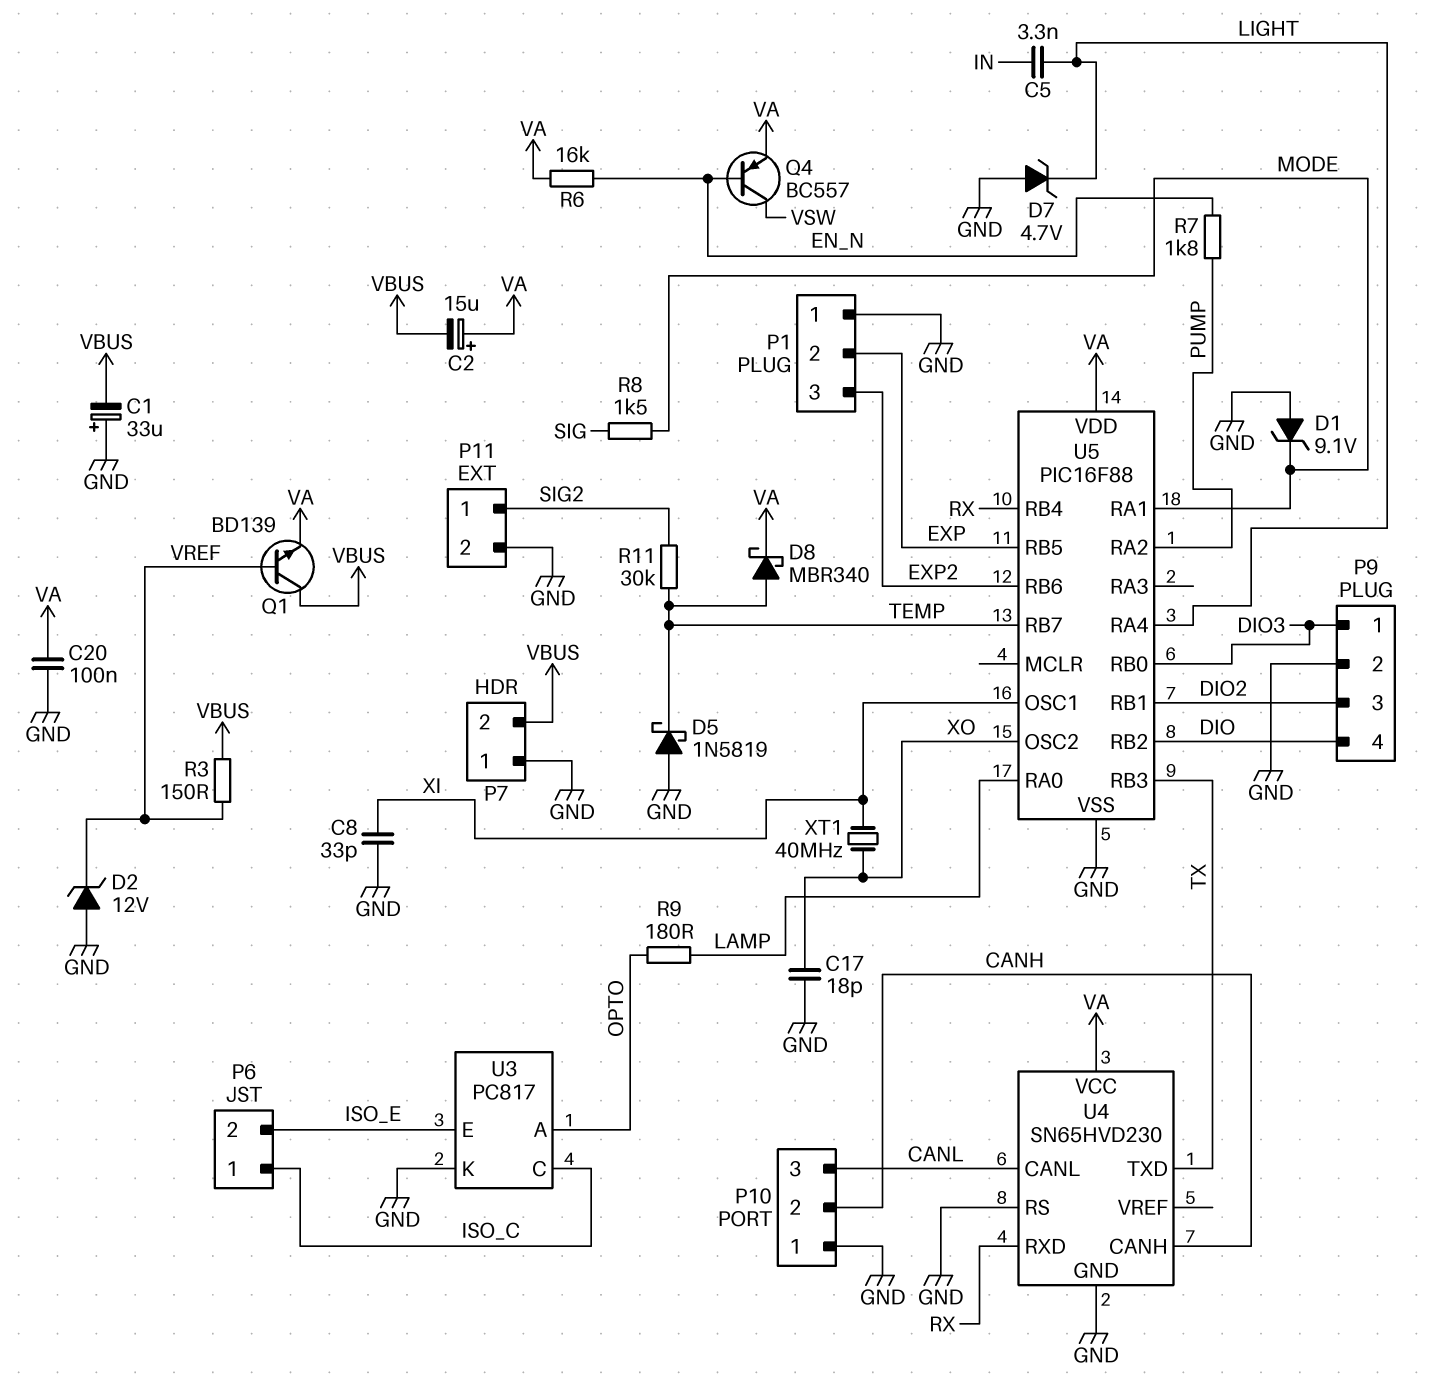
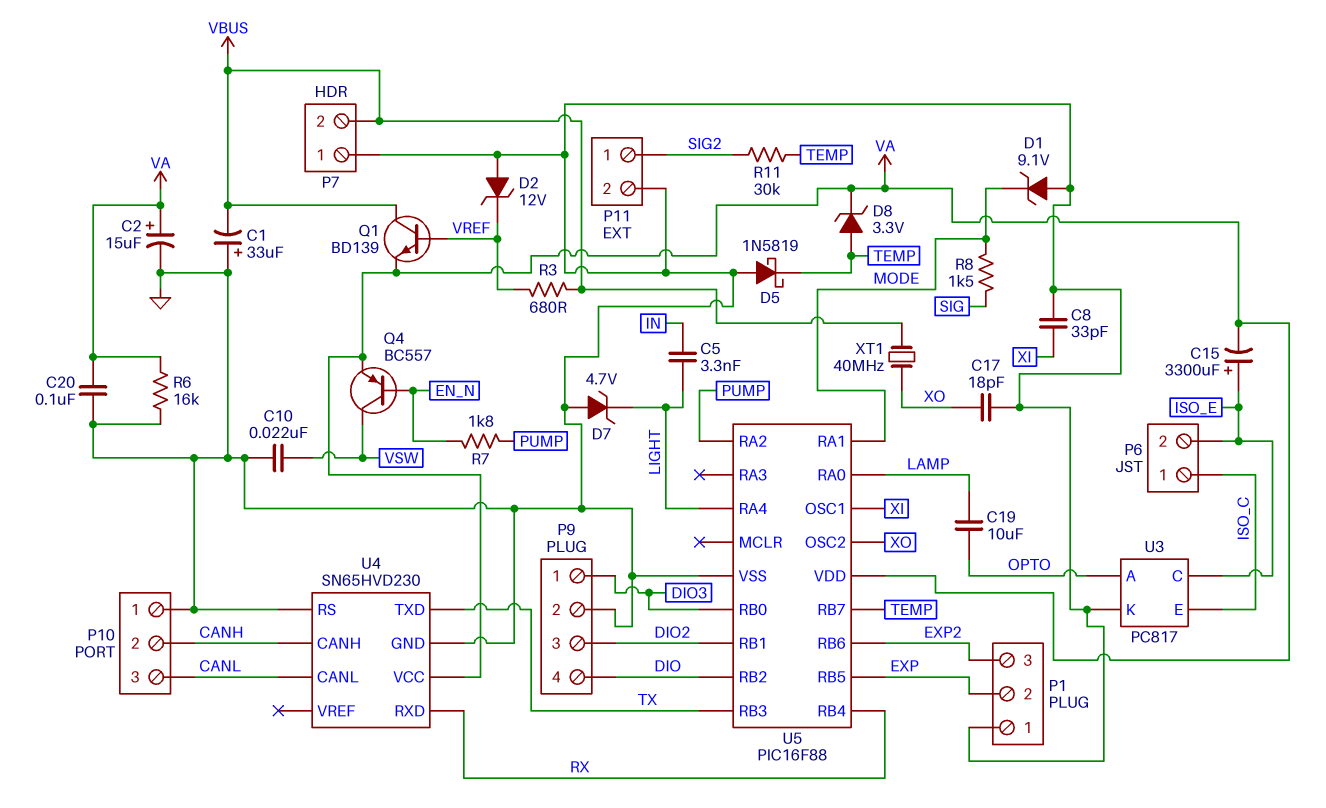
C2: 15uF (plus VA, minus VBUS) -> 15uF (plus VA, minus GND)
C10: none -> 22nF (GND, VSW)
C15: none -> 3300uF (plus ISO_E, minus VA)
C19: none -> 10uF (LAMP, OPTO)
D8: schottky MBR340 (A TEMP, K VA) -> zener 3.3V (A TEMP, K VA)
R3: 150 (VBUS, VREF) -> 680 (VBUS, VREF)
R6: 16k (EN_N, VA) -> 16k (GND, VA)
R9: 180 (LAMP, OPTO) -> none
U3 pin C: ISO_C -> ISO_E
U3 pin E: ISO_E -> ISO_C
XT1: 40MHz (XI, XO) -> 40MHz (VBUS, XO)

